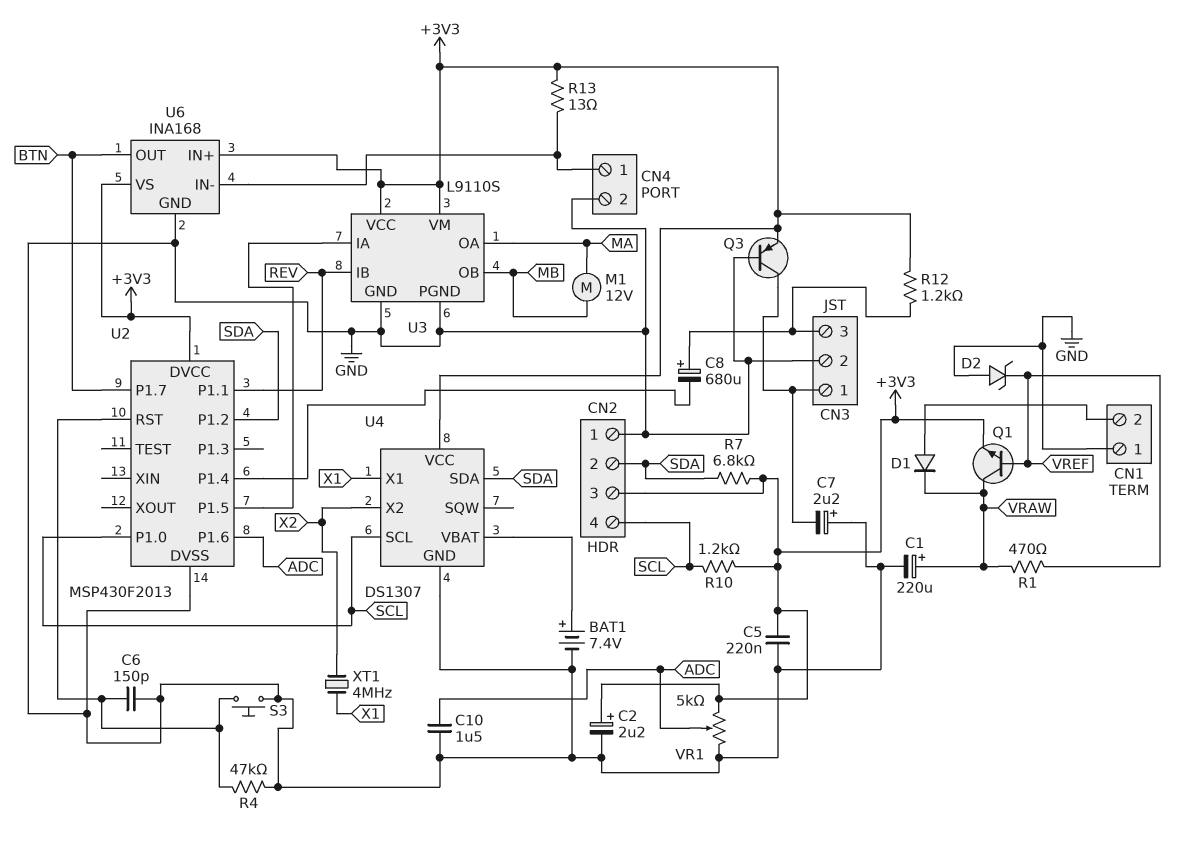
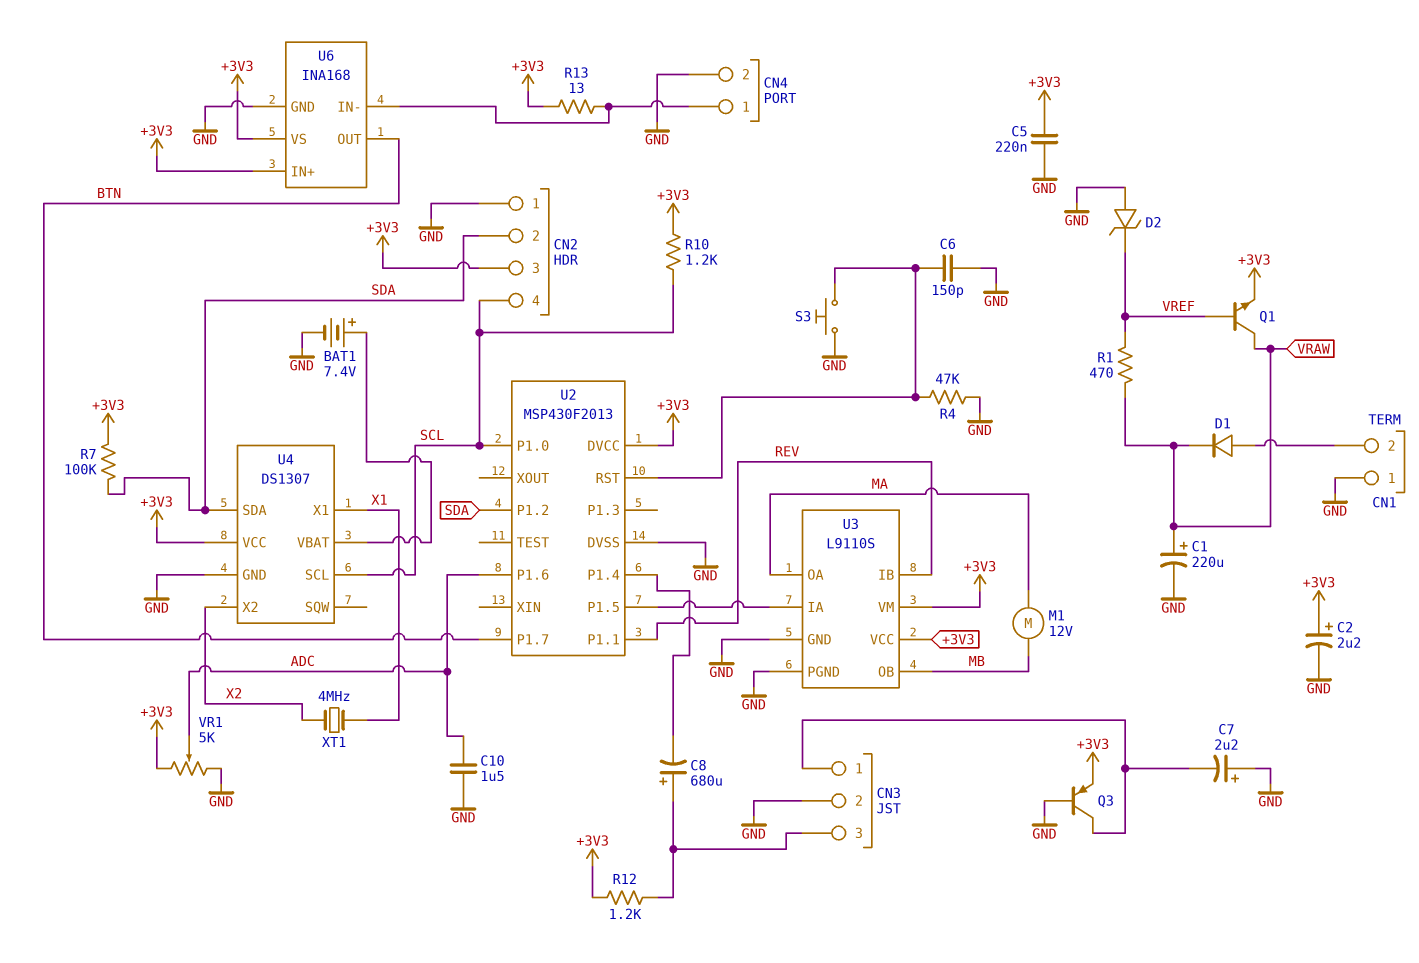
R7: 6.8k (+3V3, SDA) -> 100k (+3V3, SDA)

